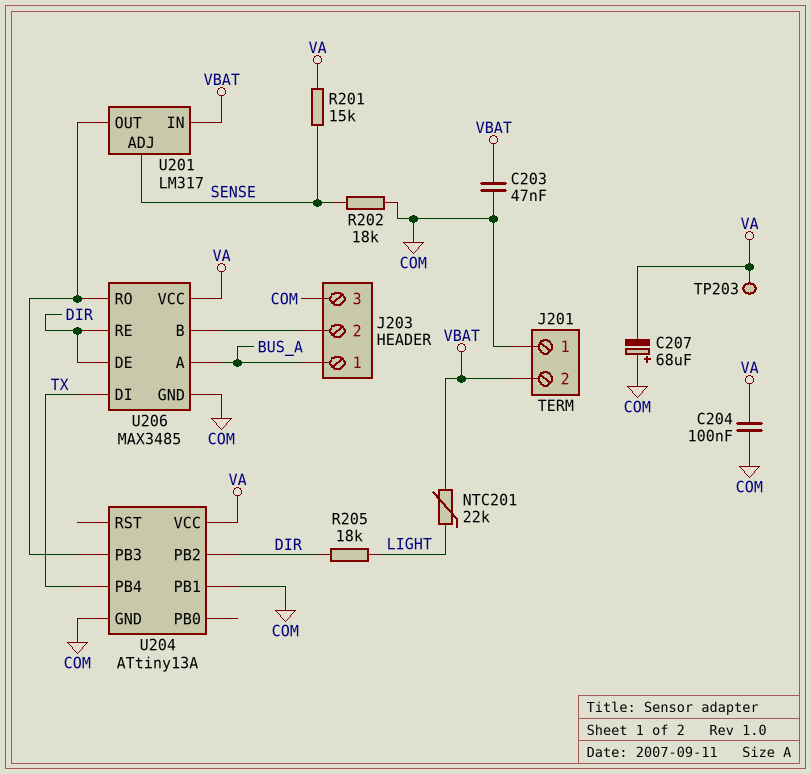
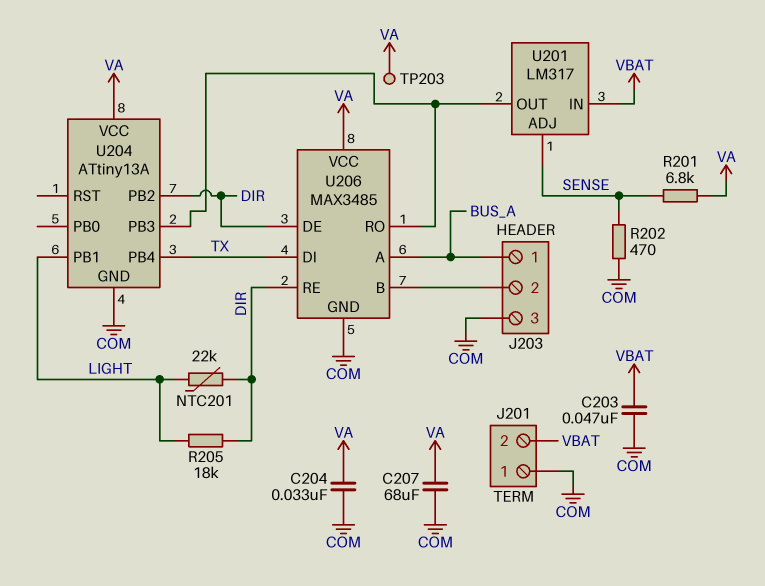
C204: 100nF (COM, VA) -> 33nF (COM, VA)
C207: 68uF (plus COM, minus VA) -> 68uF (COM, VA)
NTC201: 22k (LIGHT, VBAT) -> 22k (DIR, LIGHT)
R201: 15k (SENSE, VA) -> 6.8k (SENSE, VA)
R202: 18k (COM, SENSE) -> 470 (COM, SENSE)
U204 pin PB1: COM -> LIGHT

